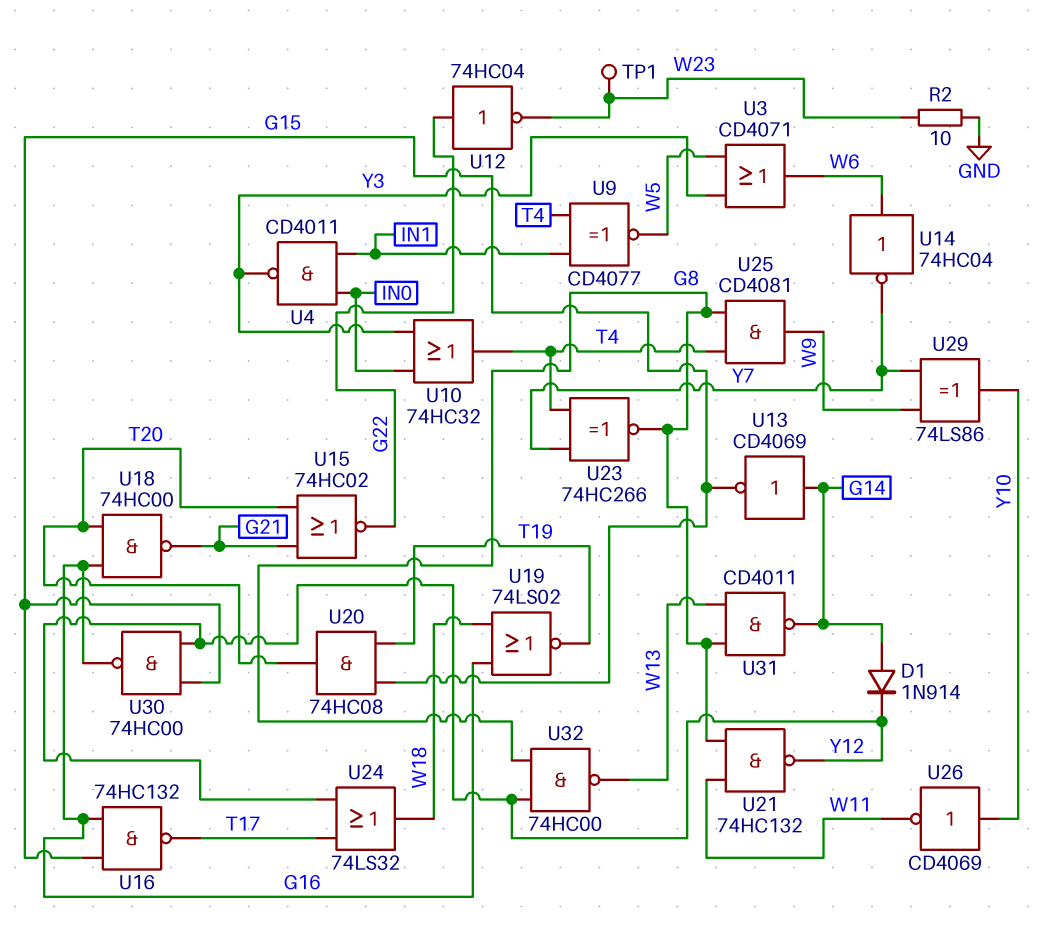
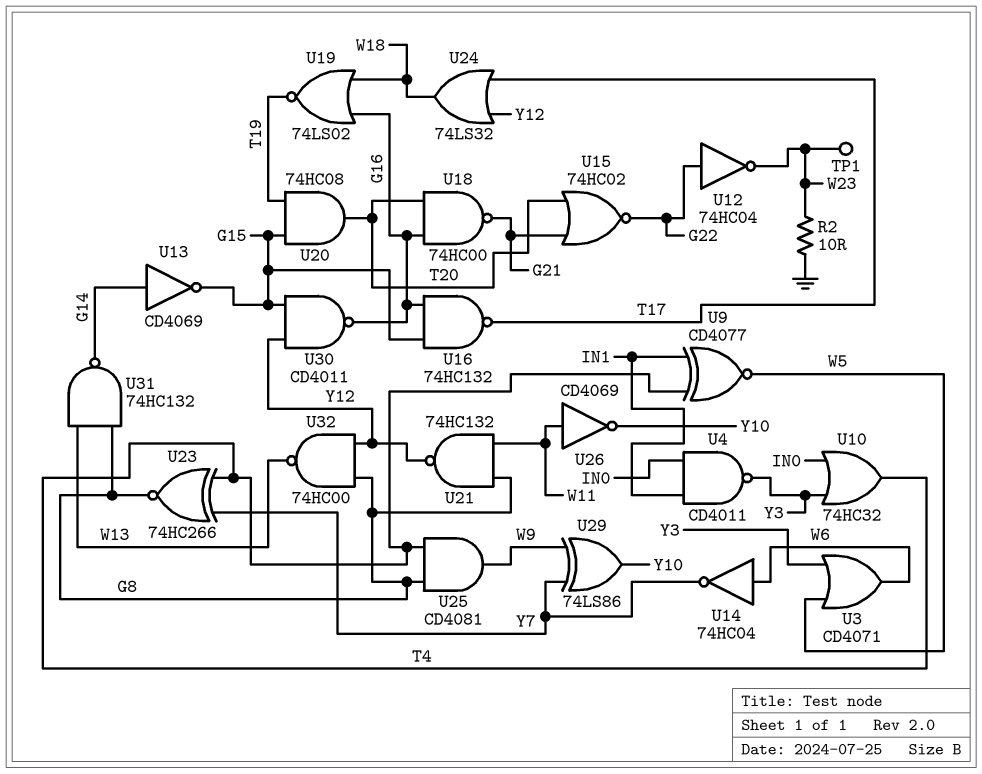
D1: diode 1N914 (A G14, K Y12) -> none
U26: NOT CD4069 (in Y10, out W11) -> NOT CD4069 (in W11, out Y10)
U30: NAND 74HC00 (in G15, in Y12, out G16) -> NAND CD4011 (in G15, in Y12, out G16)
U31: NAND CD4011 (in G8, in W13, out G14) -> NAND 74HC132 (in G8, in W13, out G14)

